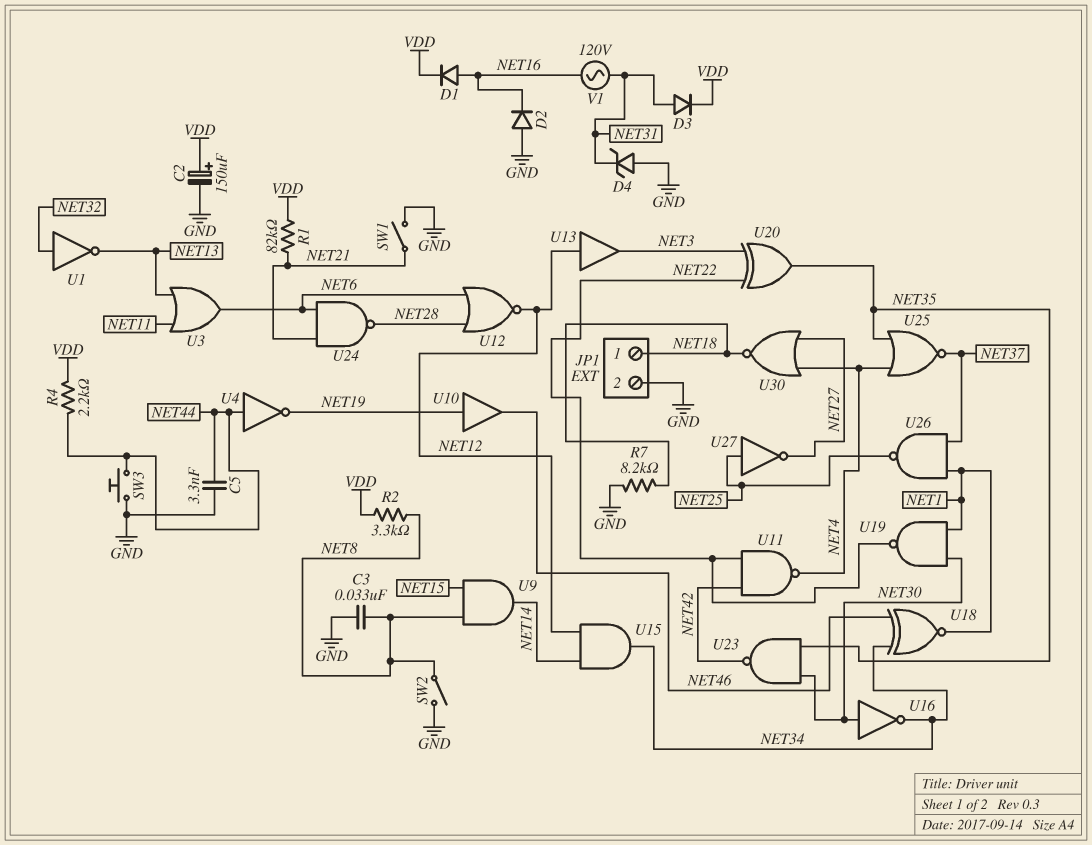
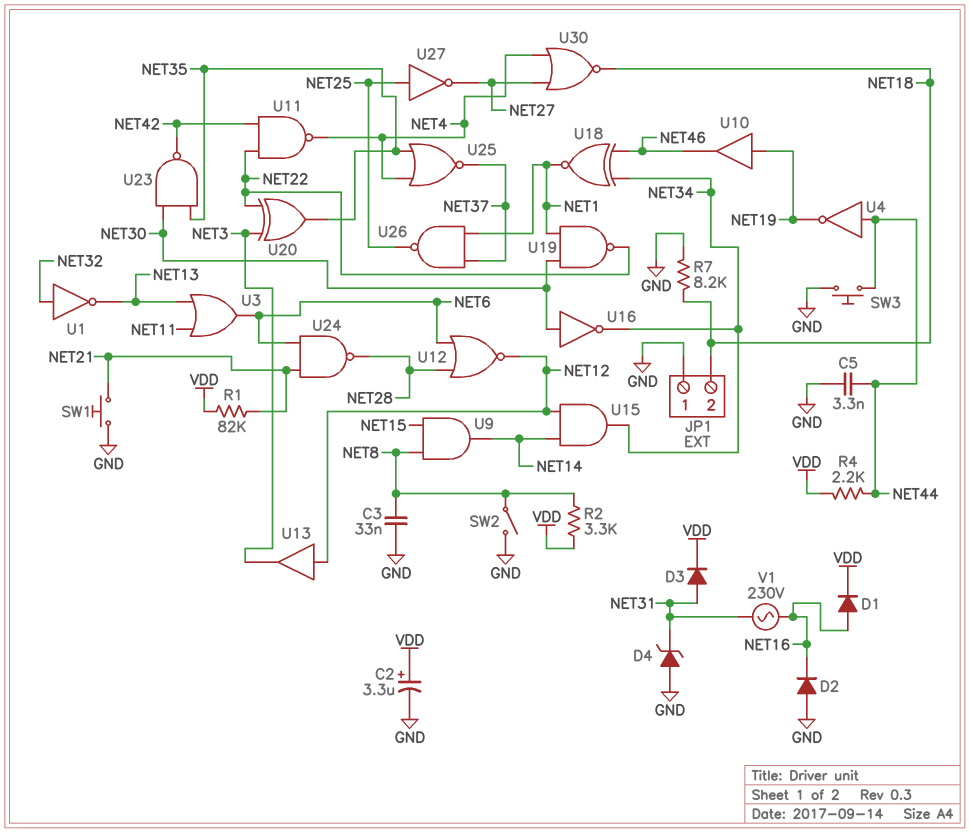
C2: 150uF (plus VDD, minus GND) -> 3.3uF (plus VDD, minus GND)
JP1 pin 1: NET18 -> GND
JP1 pin 2: GND -> NET18
SW1: switch (GND, NET21) -> button (GND, NET21)
V1: AC 120V (NET16, NET31) -> AC 230V (NET16, NET31)

